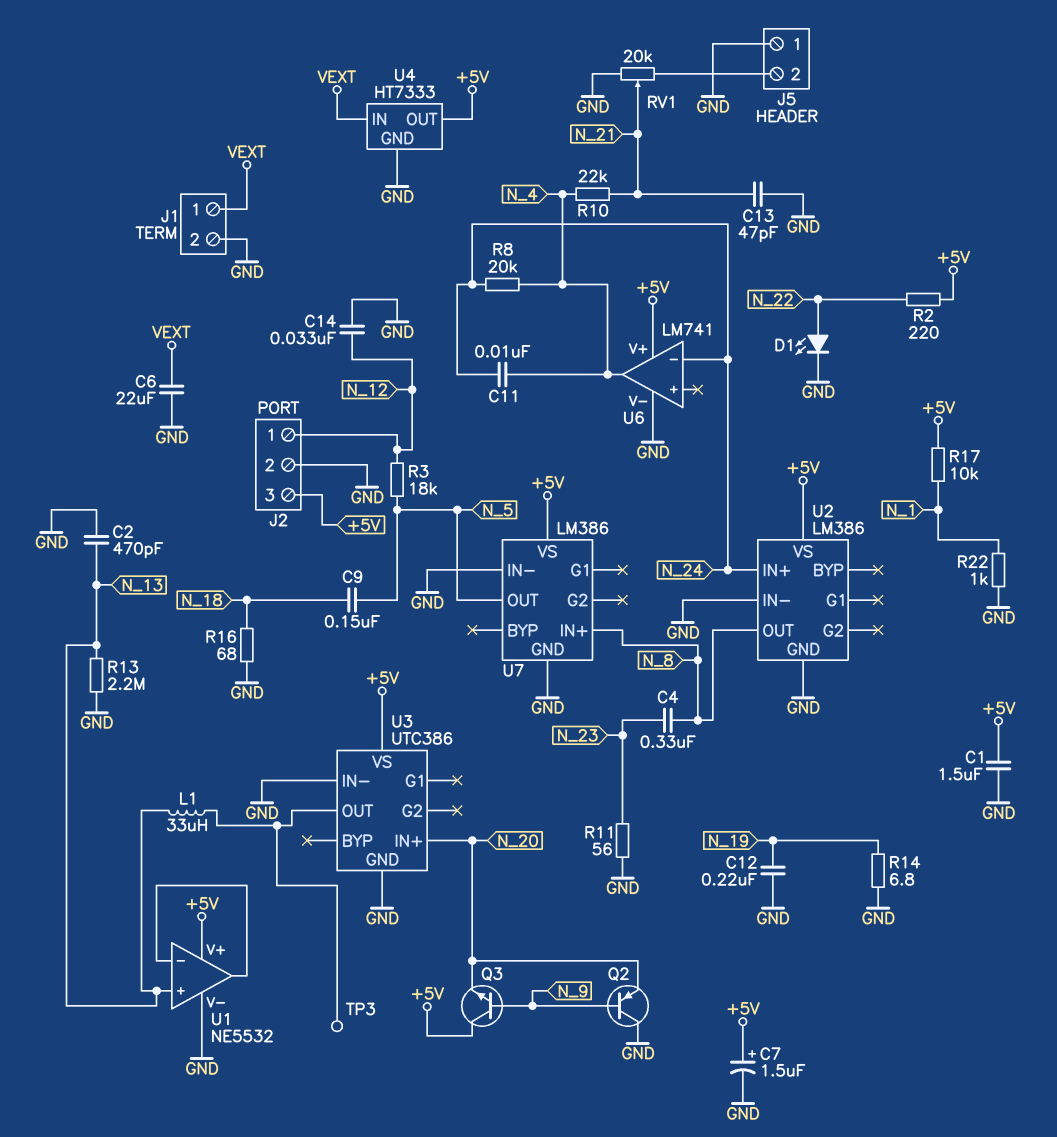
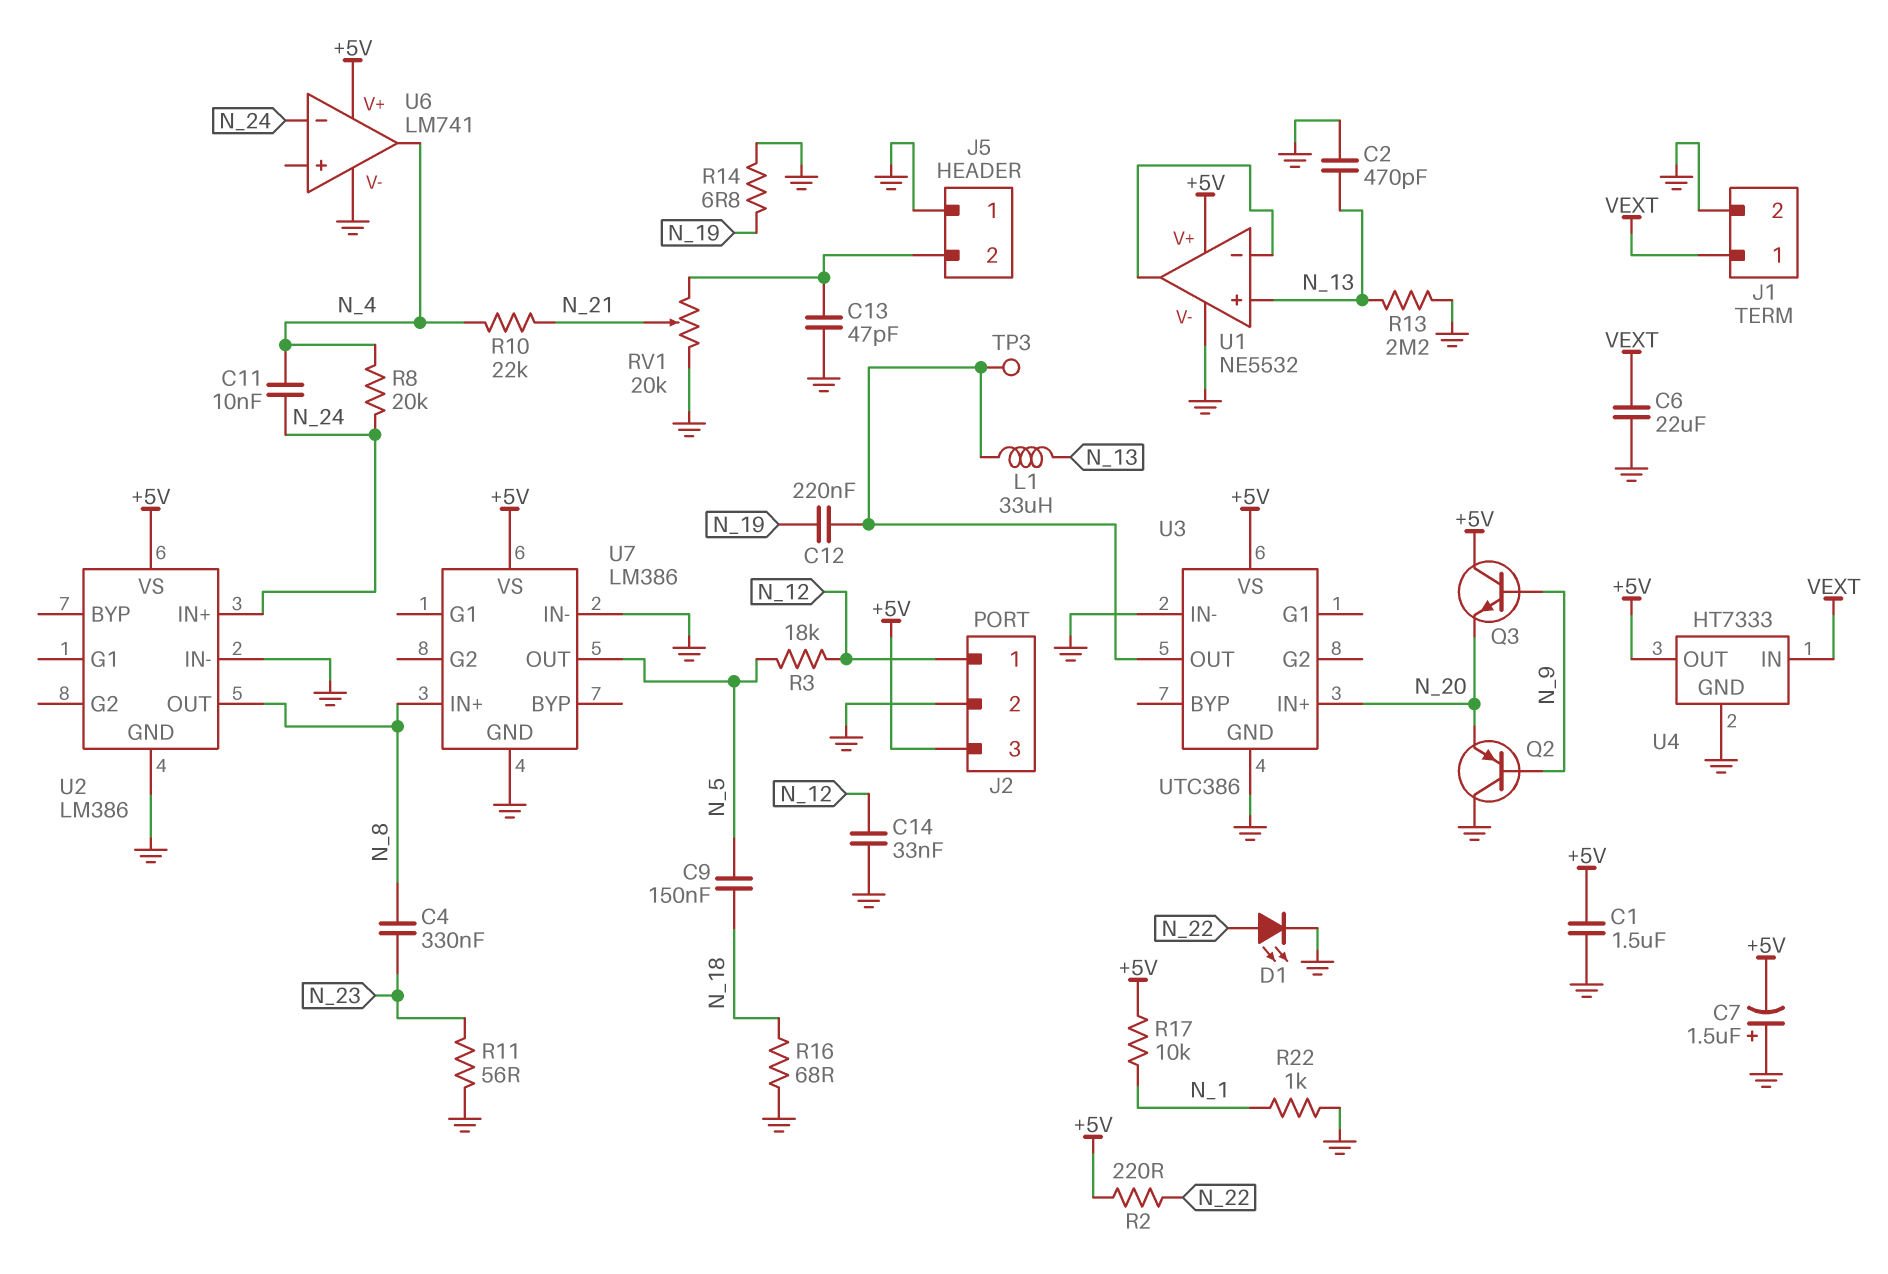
C7: 1.5uF (plus +5V, minus GND) -> 1.5uF (plus GND, minus +5V)
C12: 220nF (GND, N_19) -> 220nF (N_19, U3/OUT)
C13: 47pF (GND, N_21) -> 47pF (GND, J5/2)

